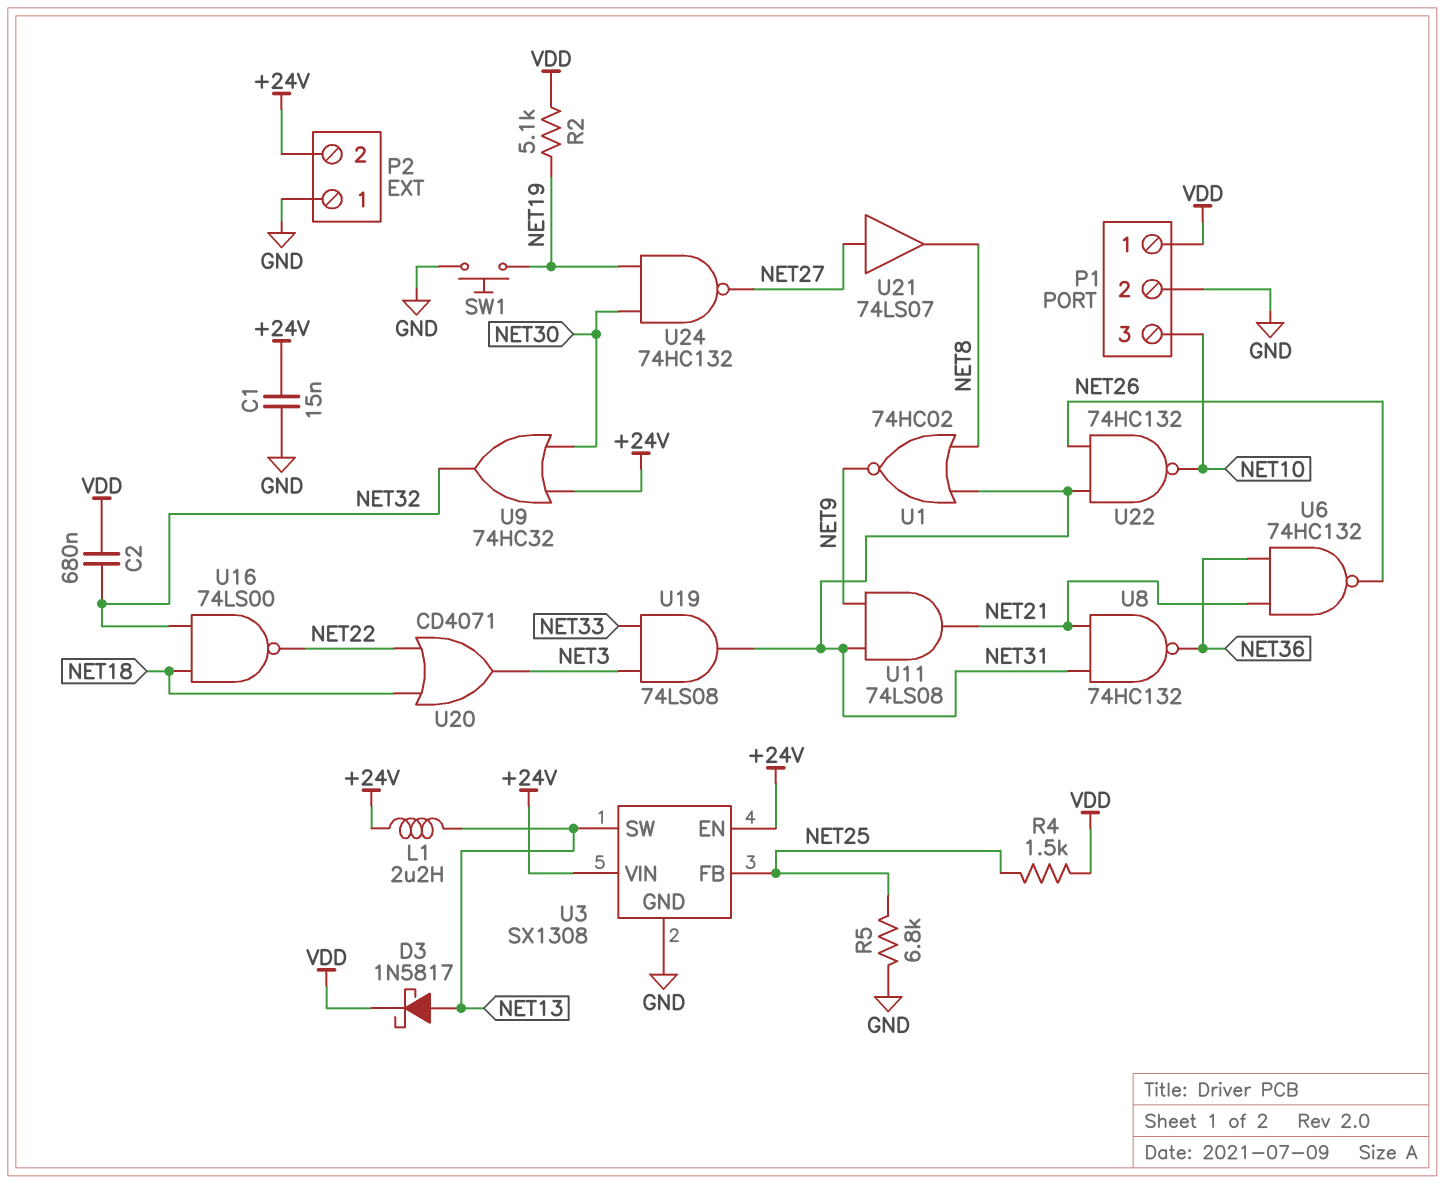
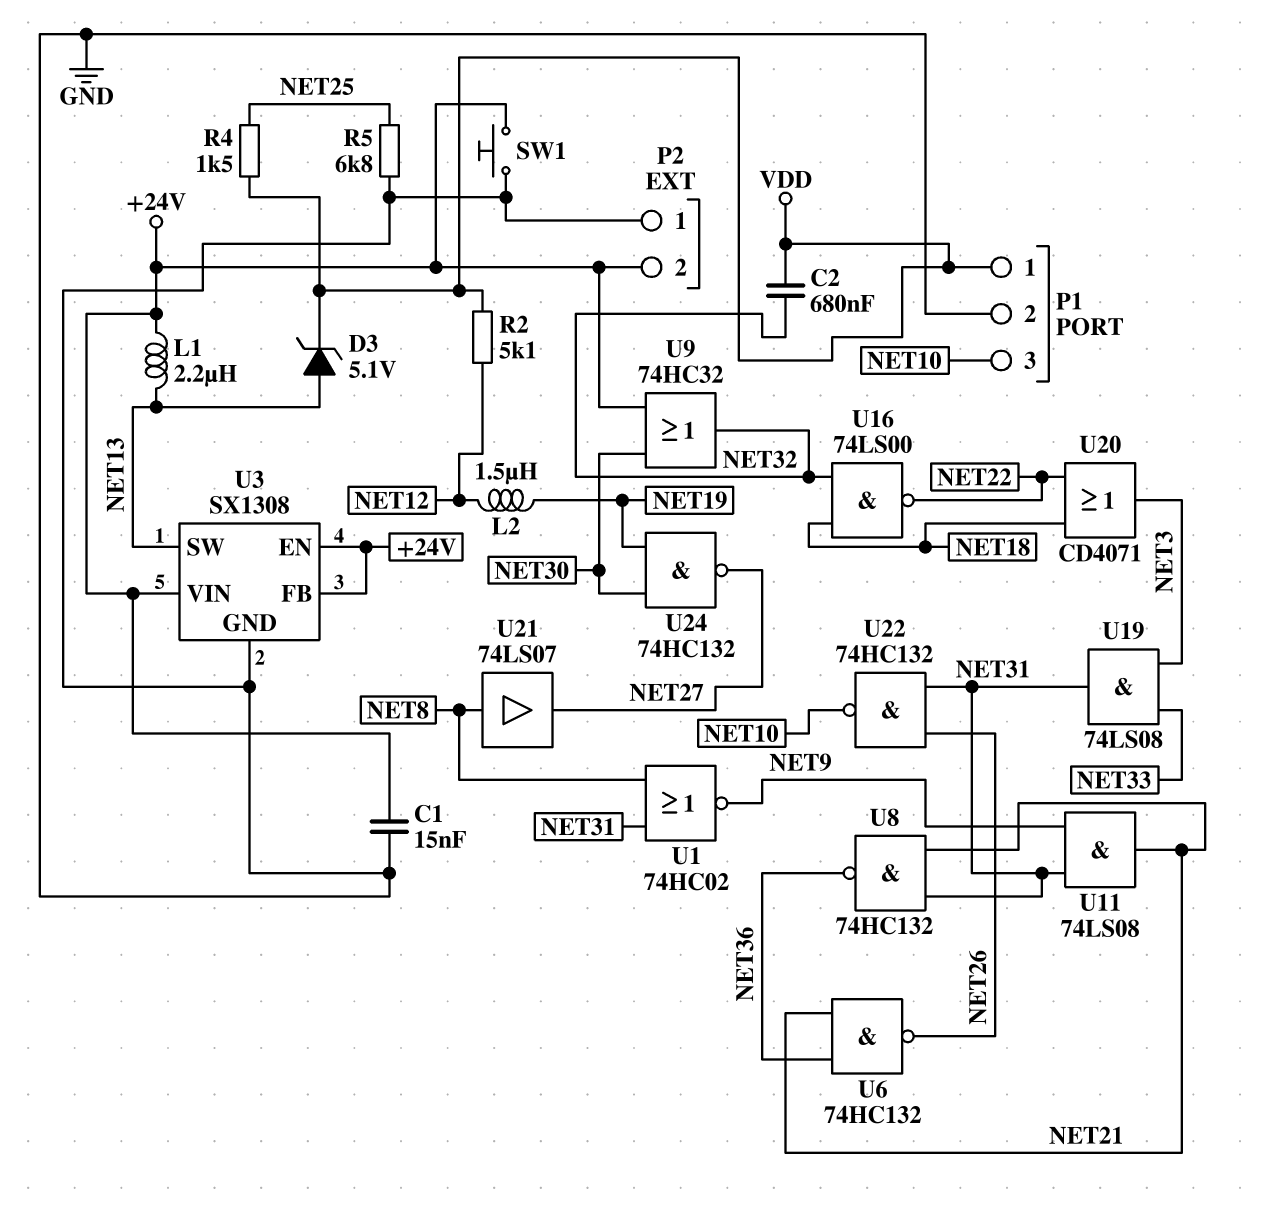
D3: schottky 1N5817 (A NET13, K VDD) -> zener 5.1V (A NET13, K VDD)
L2: none -> 1.5uH (NET12, NET19)
R2: 5.1k (NET19, VDD) -> 5.1k (NET12, VDD)
SW1: button (GND, NET19) -> button (+24V, GND)
U3 pin FB: NET25 -> +24V
U21: buffer 74LS07 (in NET27, out NET8) -> buffer 74LS07 (in NET8, out NET27)

